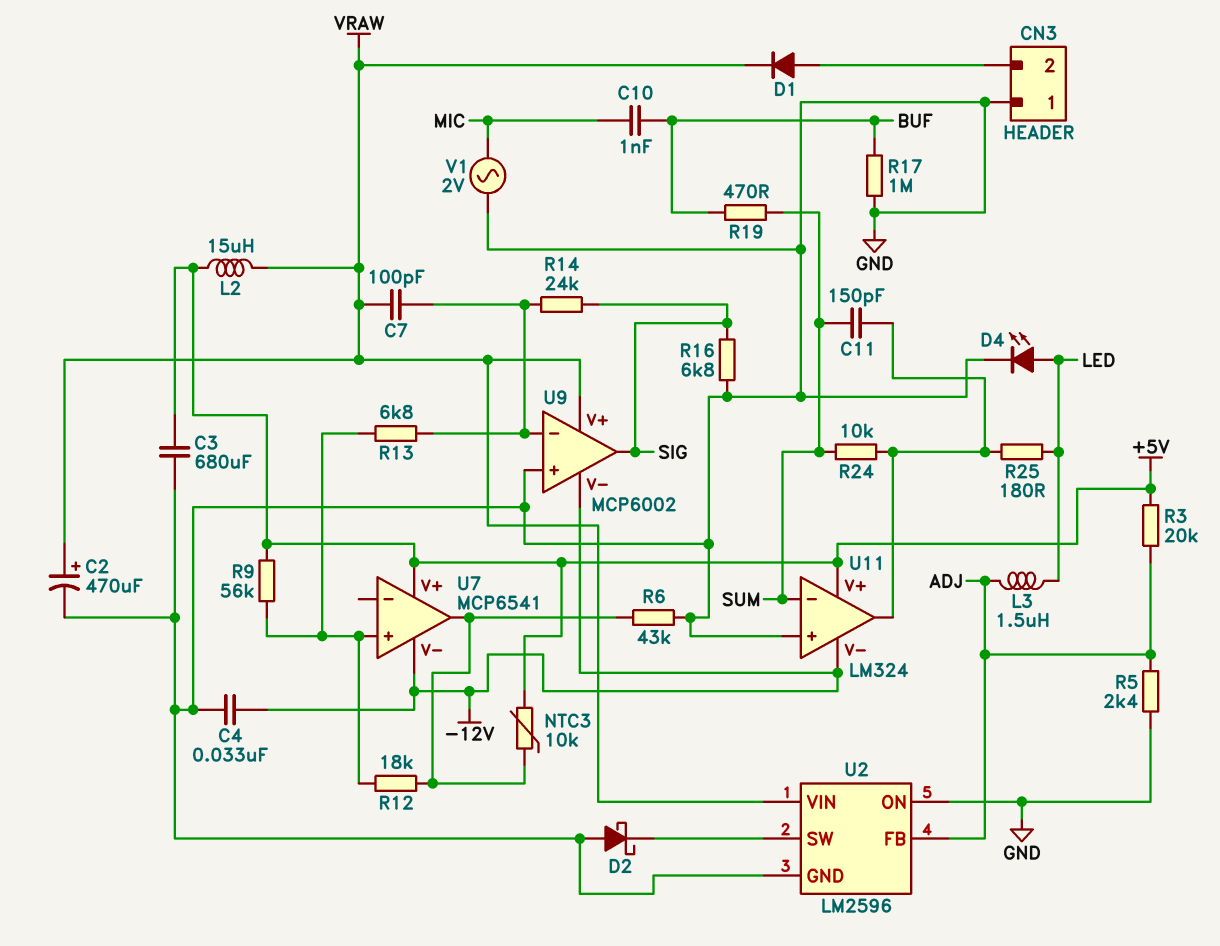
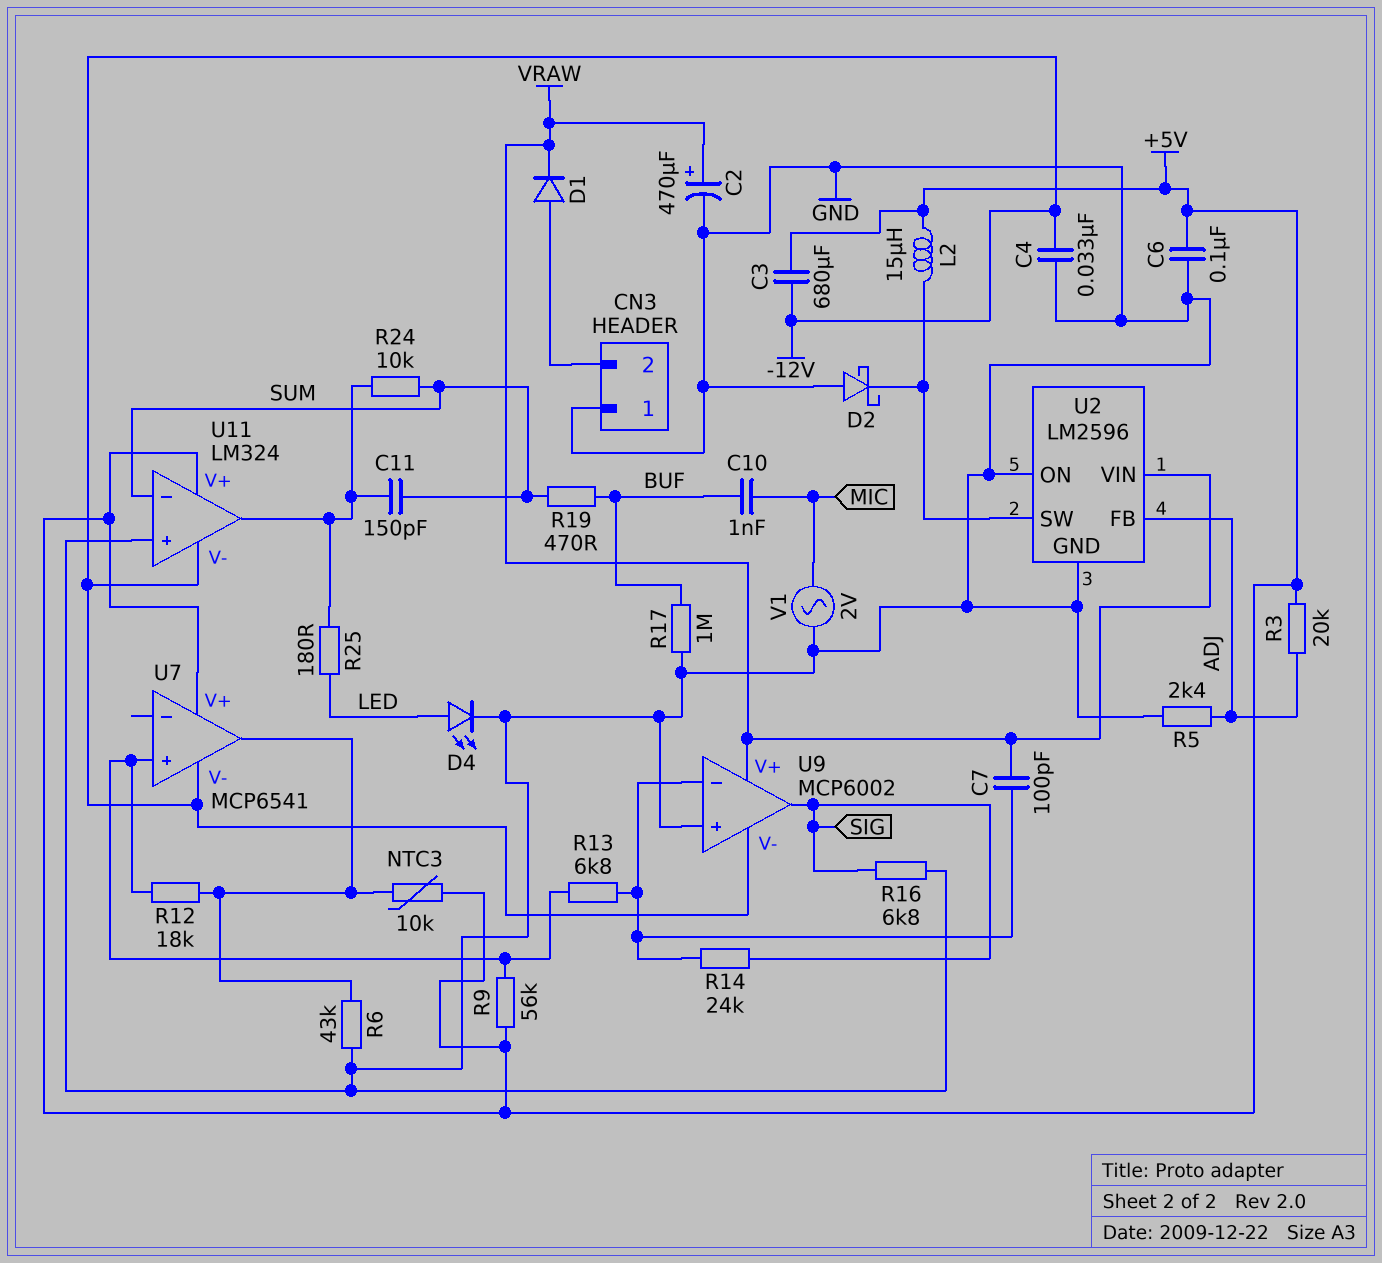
C3: 680uF (+5V, GND) -> 680uF (+5V, -12V)
C6: none -> 100nF (+5V, GND)
L2: 15uH (+5V, VRAW) -> 15uH (+5V, U2/SW)
L3: 1.5uH (ADJ, LED) -> none

